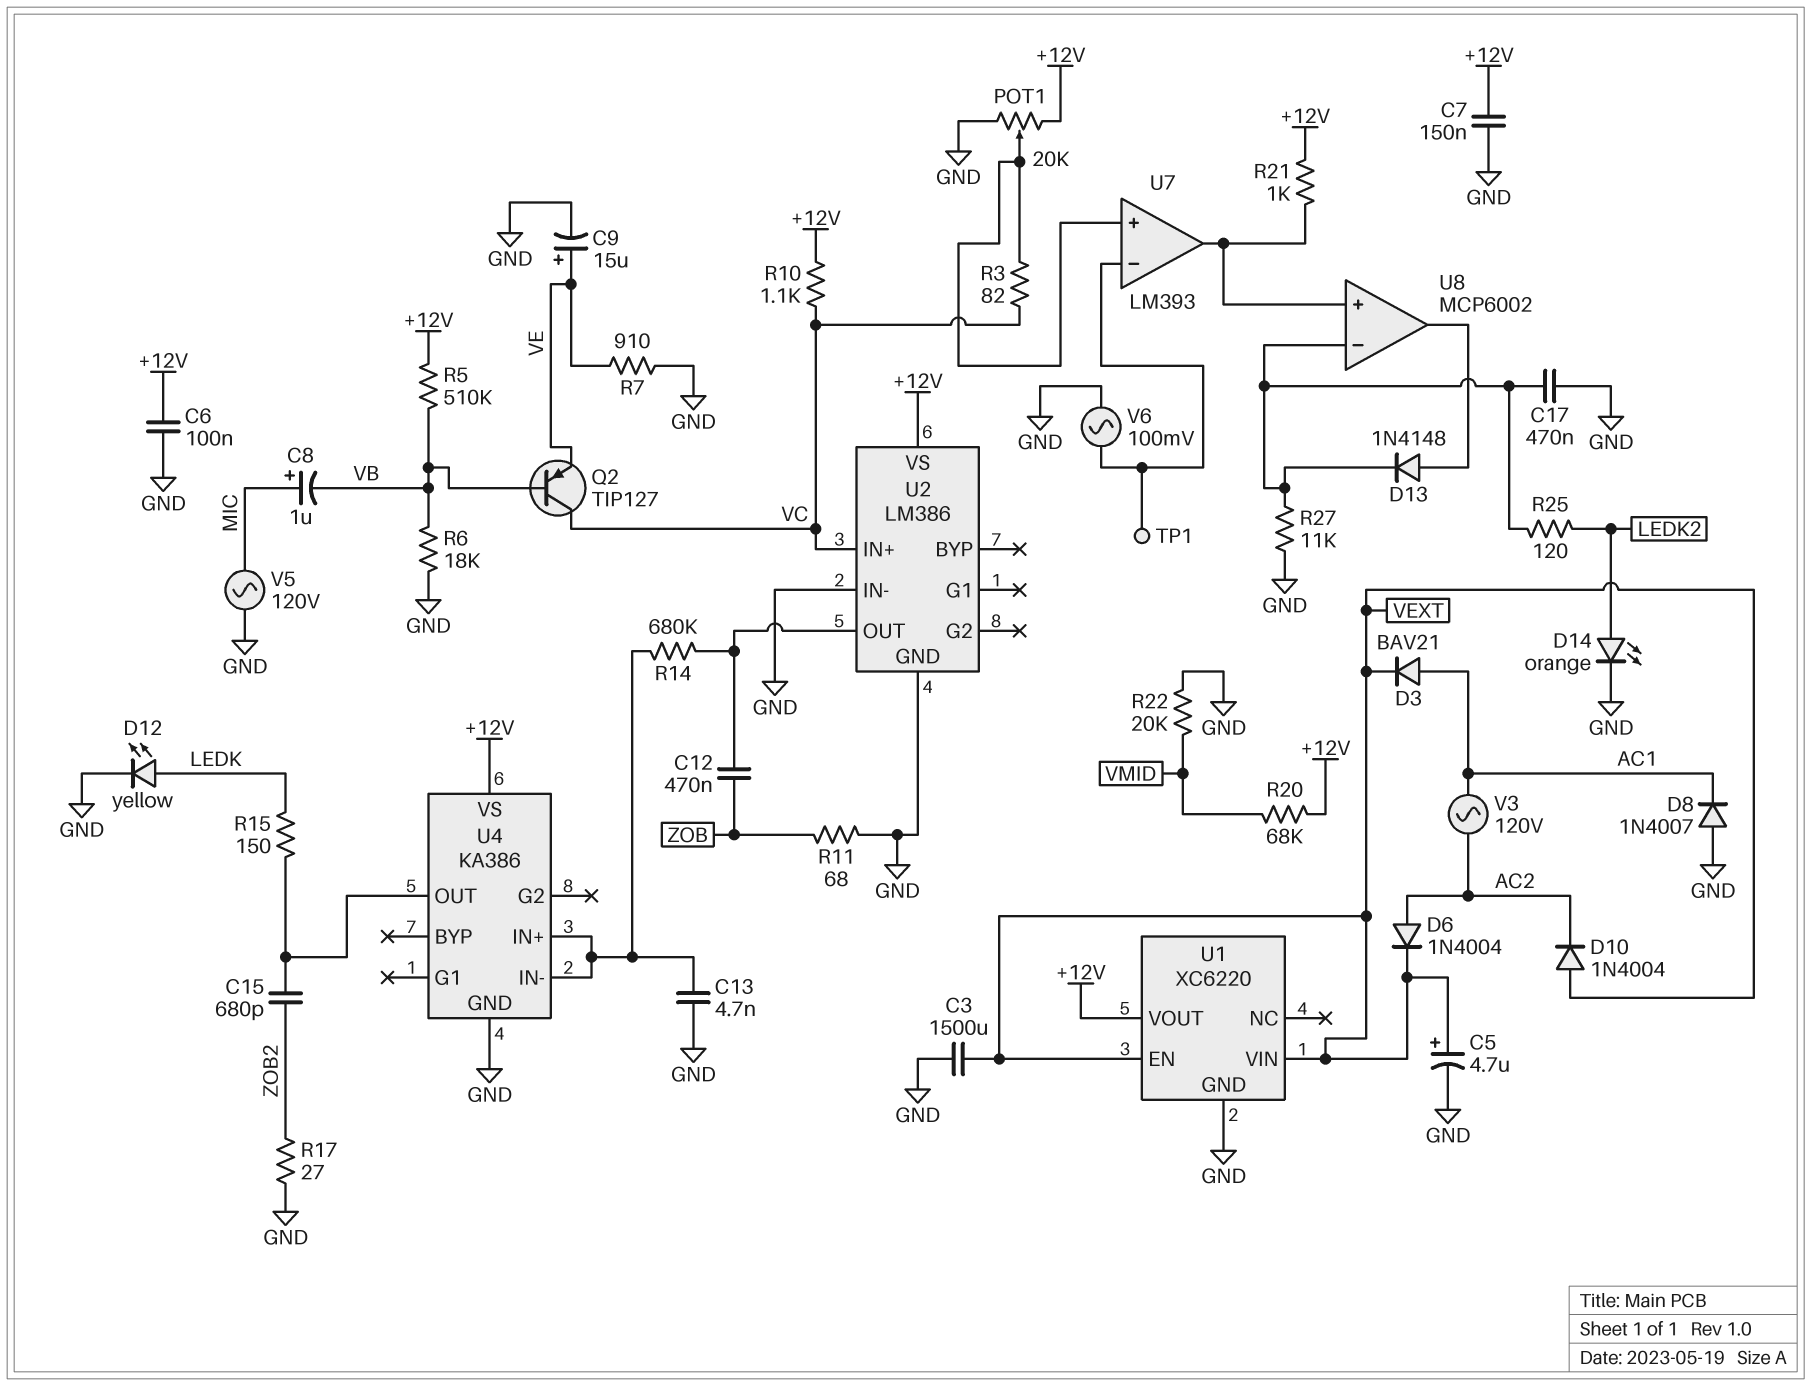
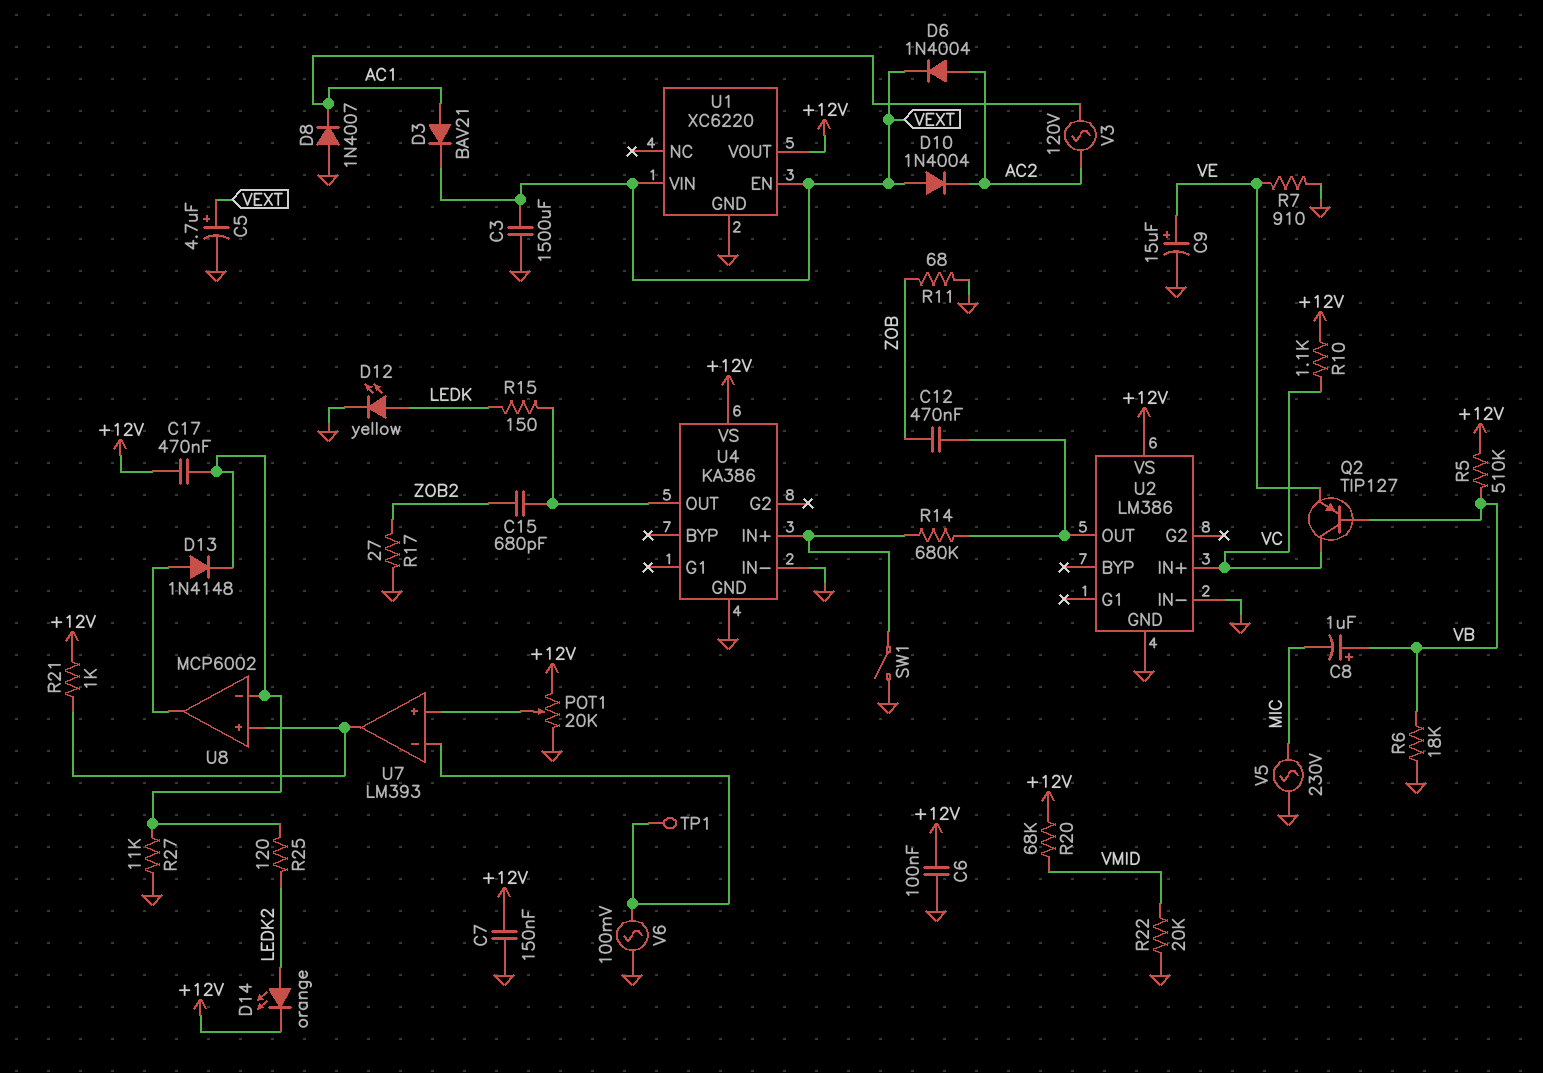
C8: 1uF (plus MIC, minus VB) -> 1uF (plus VB, minus MIC)
C13: 4.7nF (GND, U4/IN+) -> none
C17: 470nF (GND, U8/in-) -> 470nF (+12V, U8/in-)
D14: LED orange (A LEDK2, K GND) -> LED orange (A LEDK2, K +12V)
R3: 82 (U7/in+, VC) -> none
SW1: none -> switch (GND, U4/IN+)
U4 pin IN-: U4/IN+ -> GND
V5: AC 120V (GND, MIC) -> AC 230V (GND, MIC)

